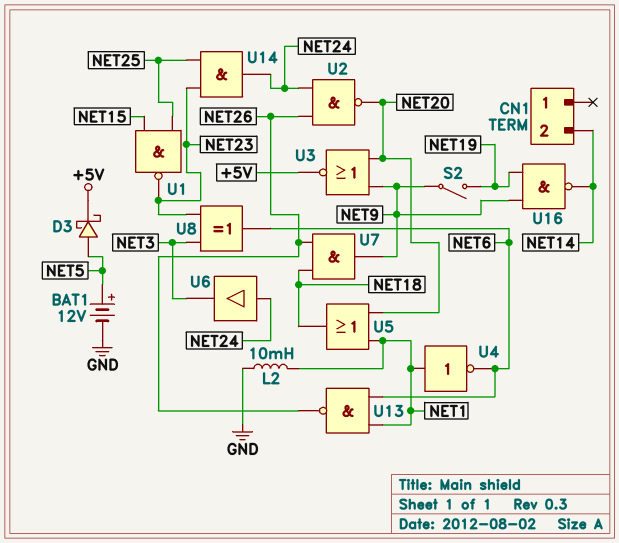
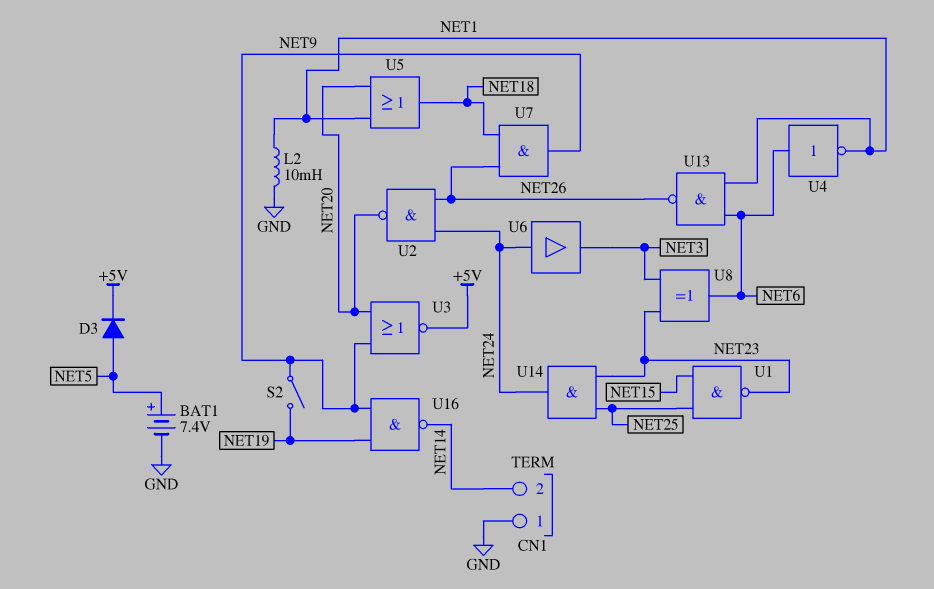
BAT1: 12V (plus NET5, minus GND) -> 7.4V (plus NET5, minus GND)
CN1 pin 1: none -> GND
D3: schottky (A NET5, K +5V) -> diode (A NET5, K +5V)
U4: NOT (in NET1, out NET6) -> NOT (in NET6, out NET1)

